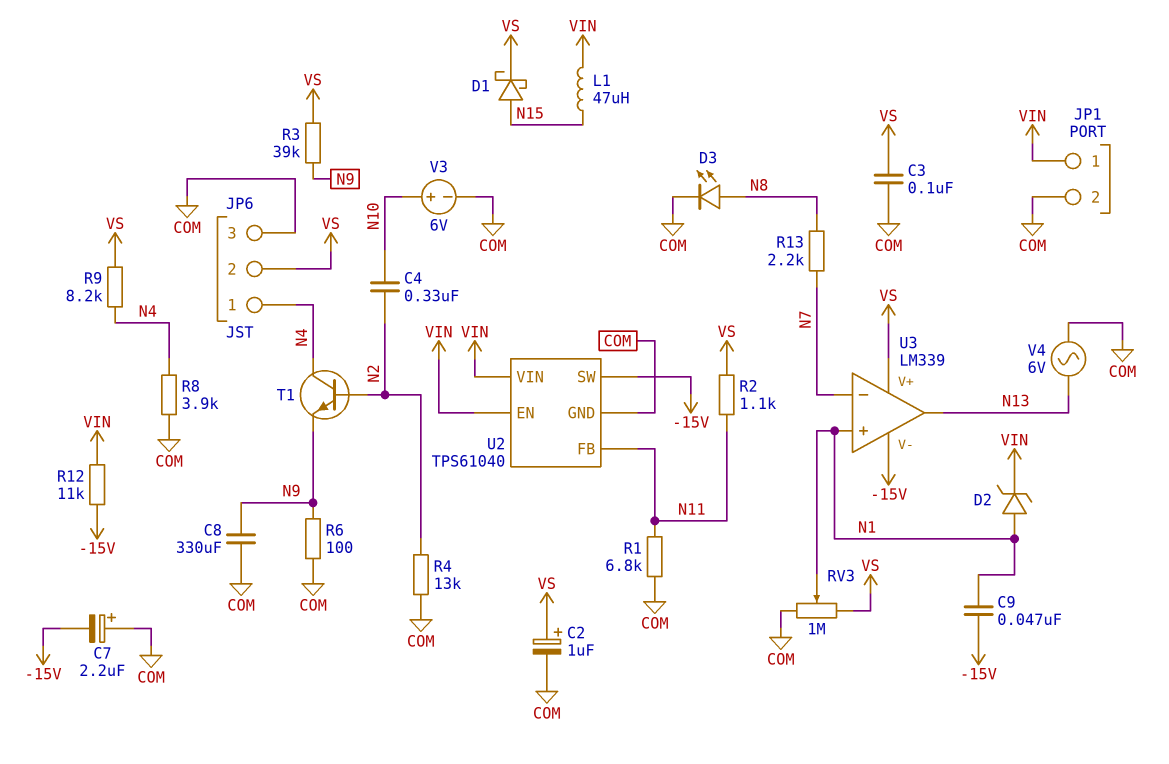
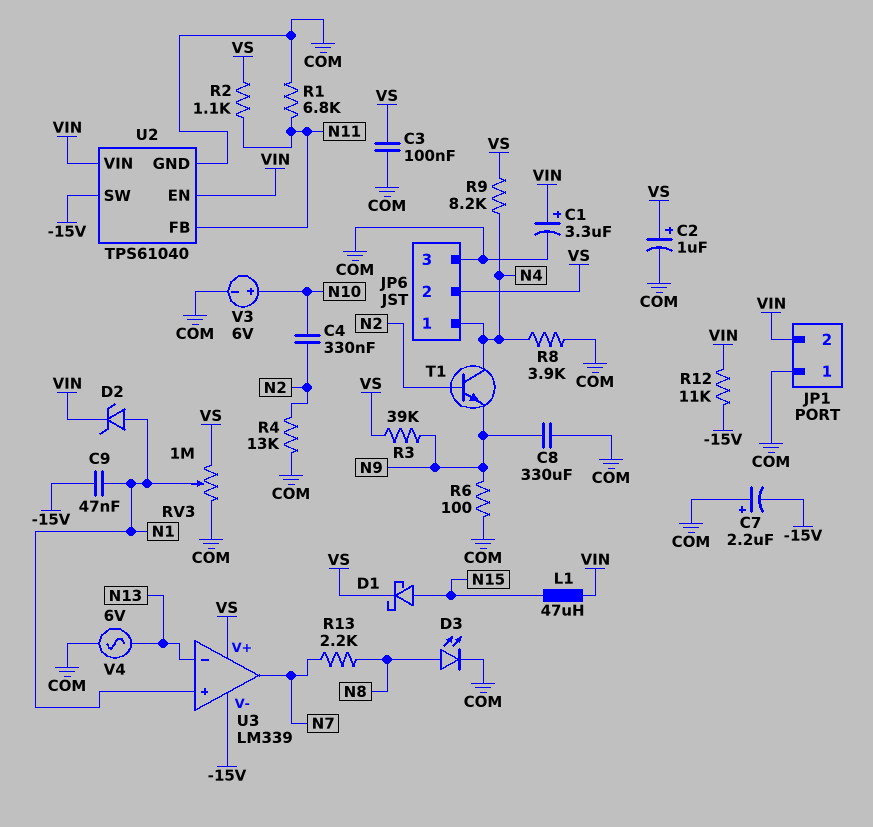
C1: none -> 3.3uF (plus VIN, minus COM)
JP1 pin 1: VIN -> COM
JP1 pin 2: COM -> VIN
U3 pin in-: N7 -> N13
U3 pin out: N13 -> N7

